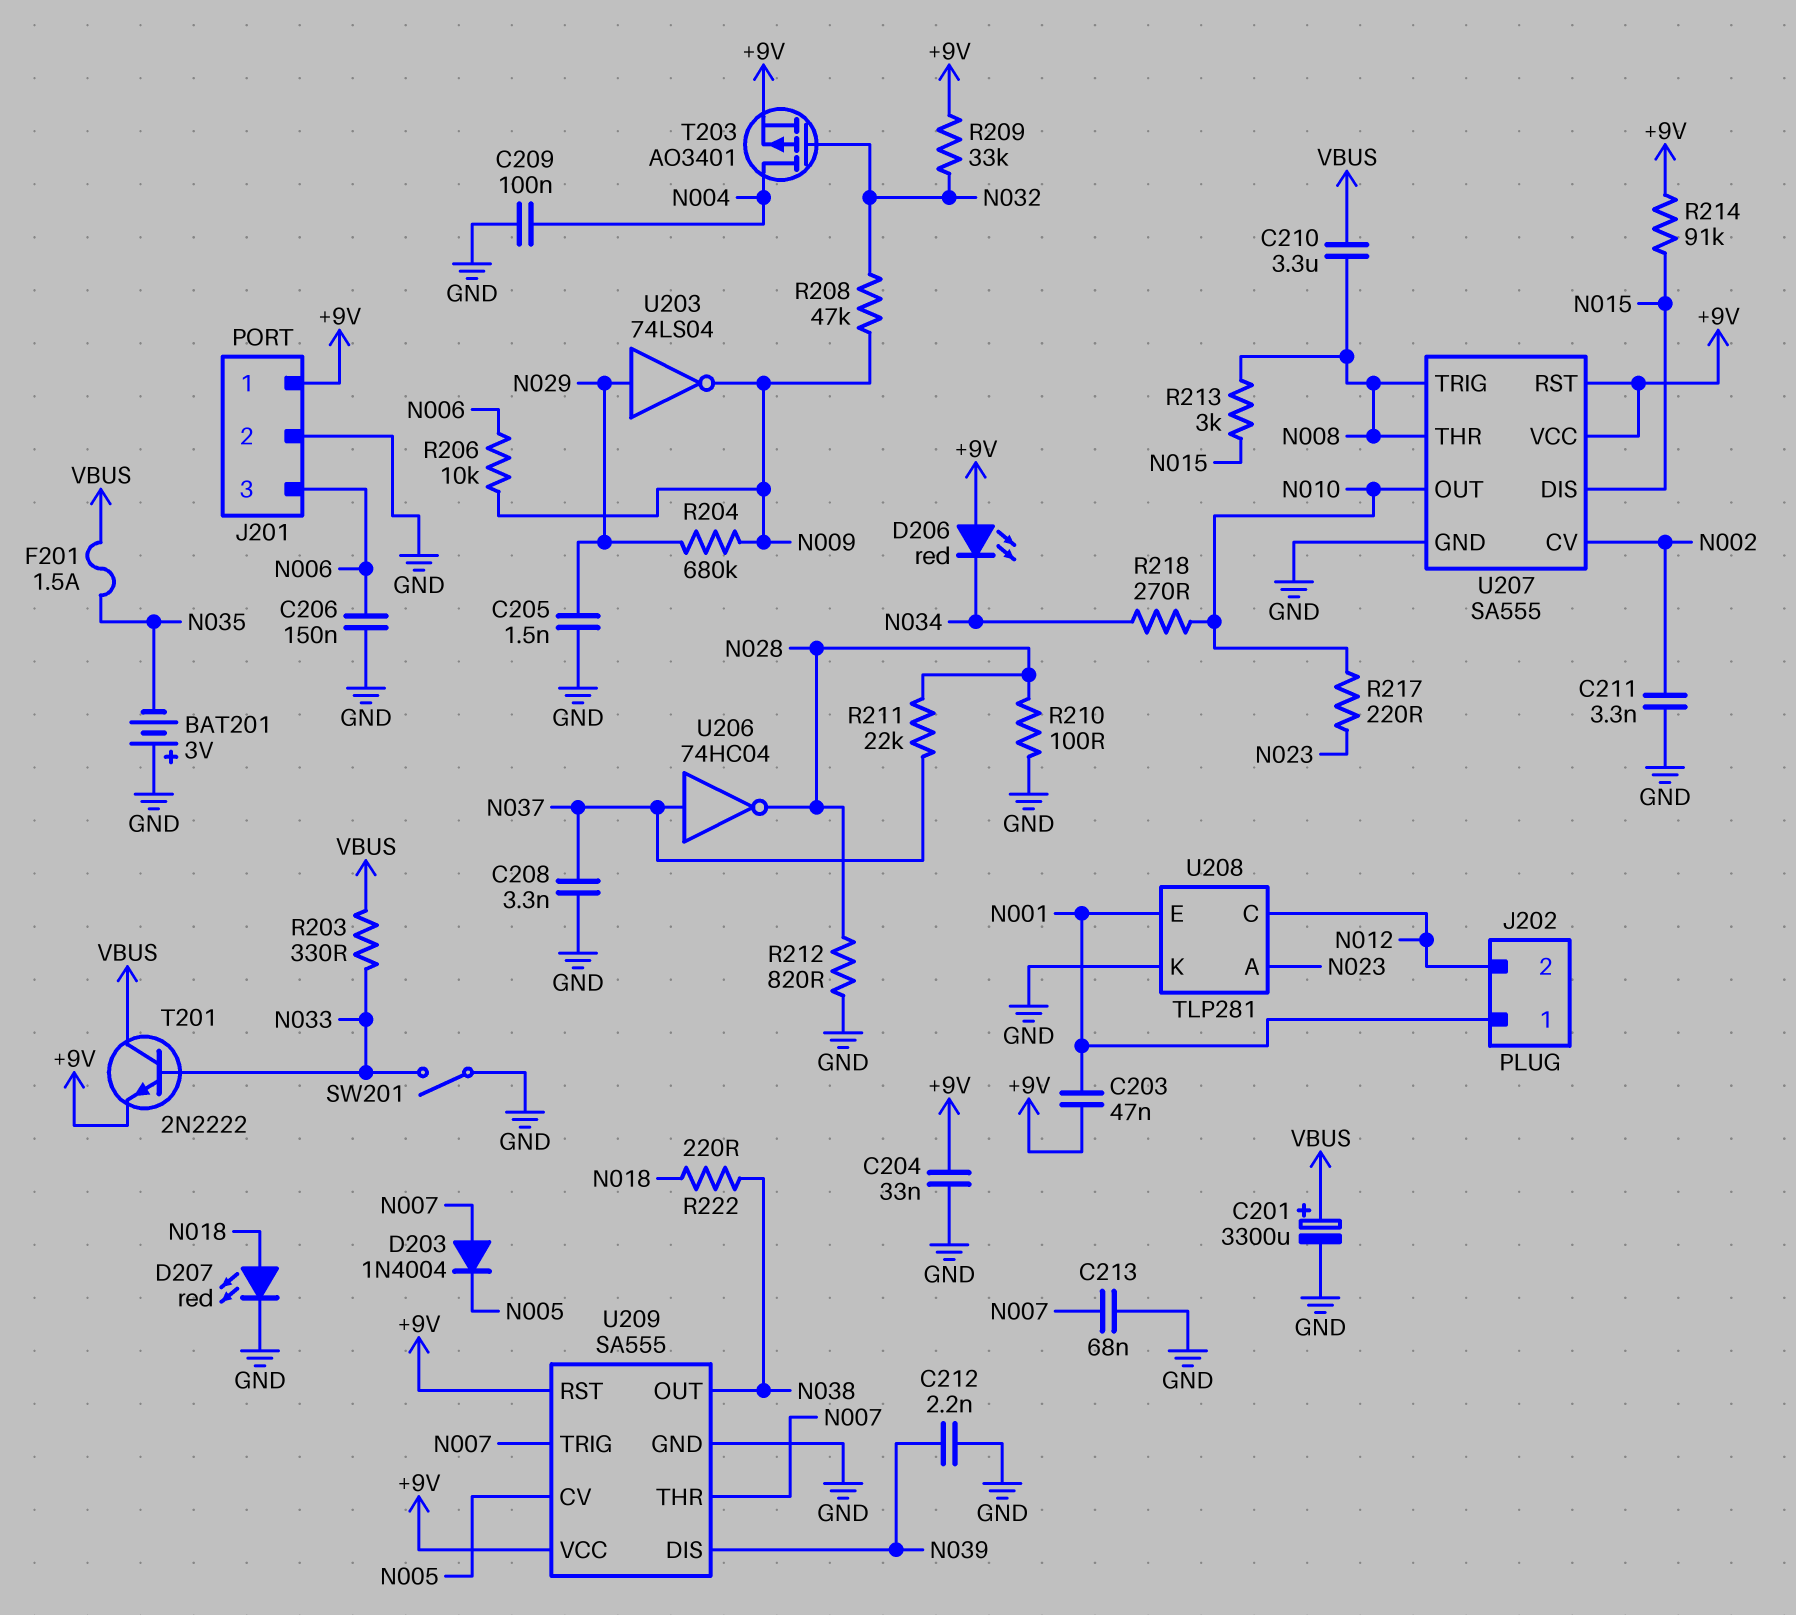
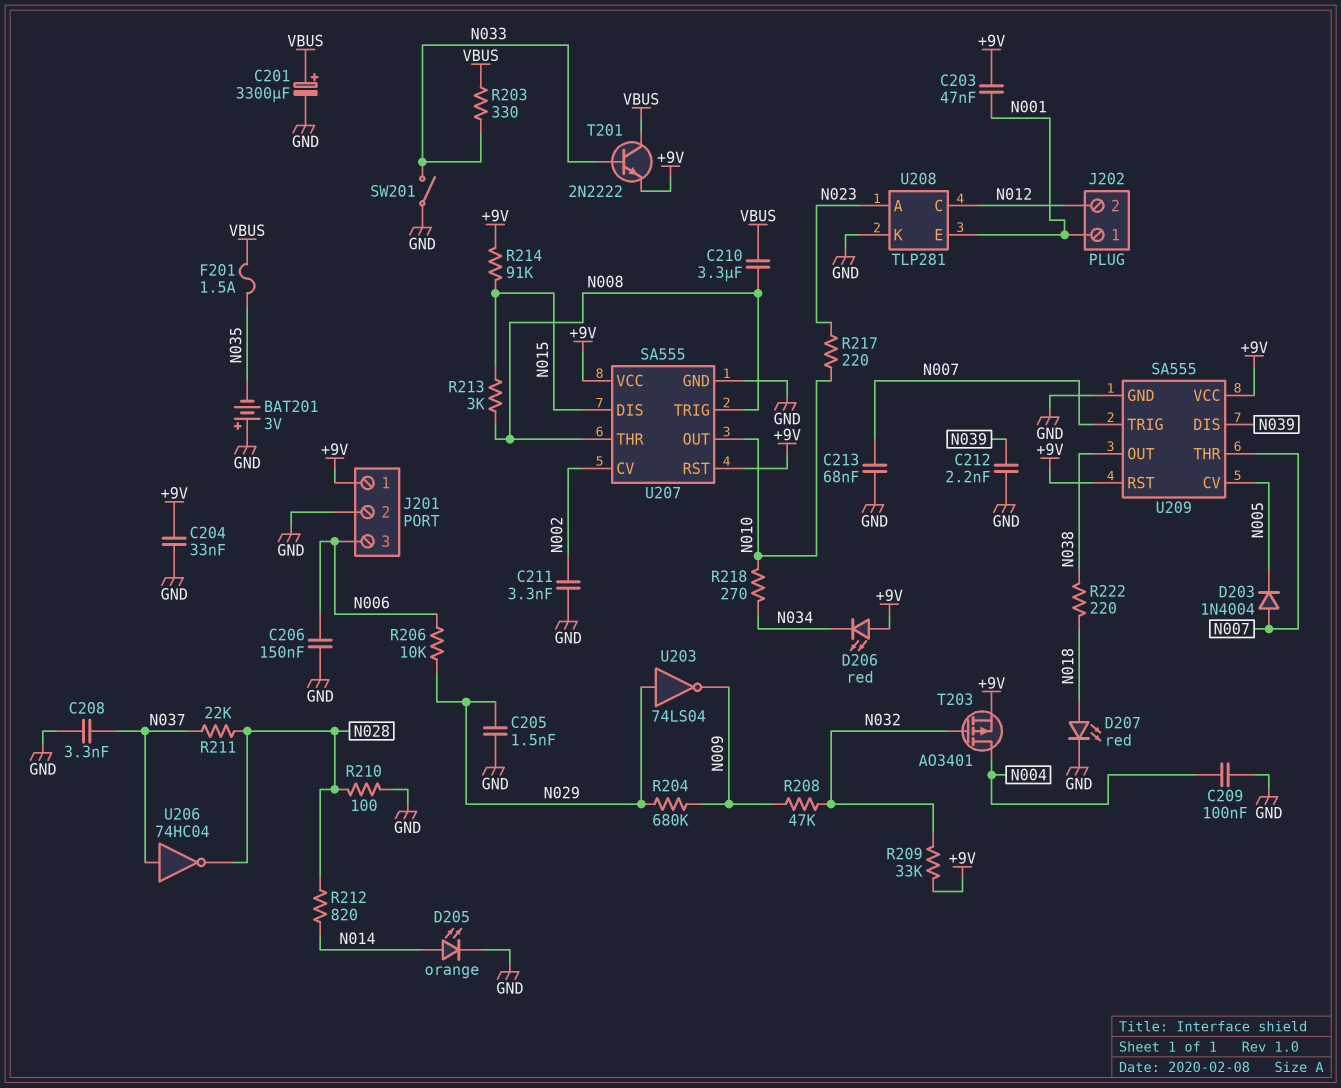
D205: none -> LED orange (A N014, K GND)
R206: 10k (N006, N009) -> 10k (N006, N029)
R212: 820 (GND, N028) -> 820 (N014, N028)

